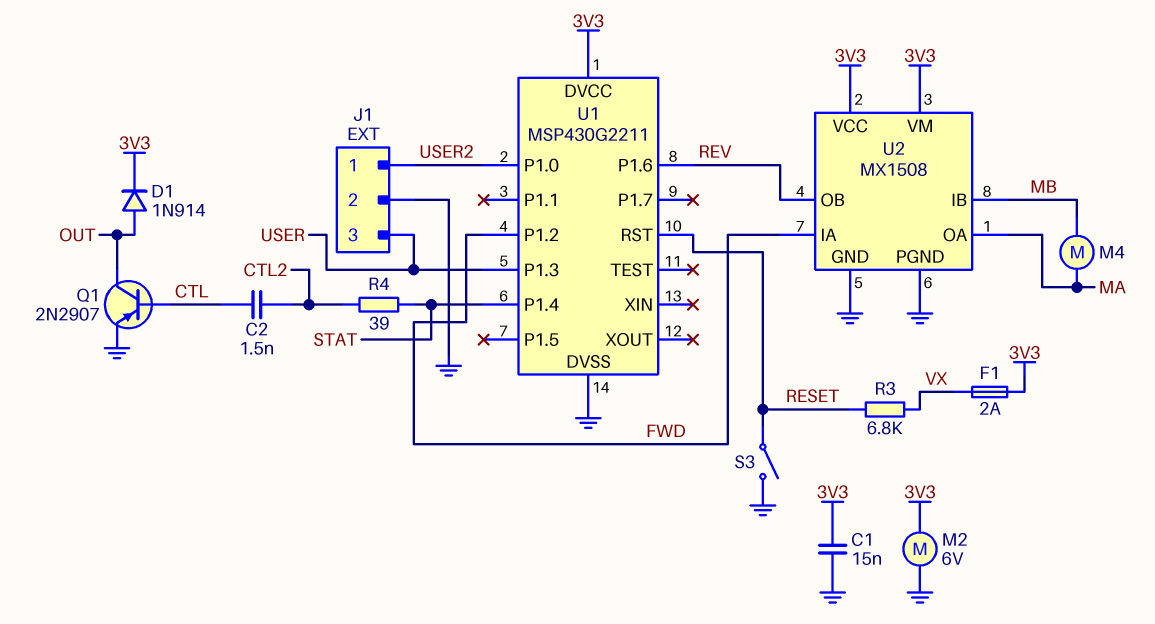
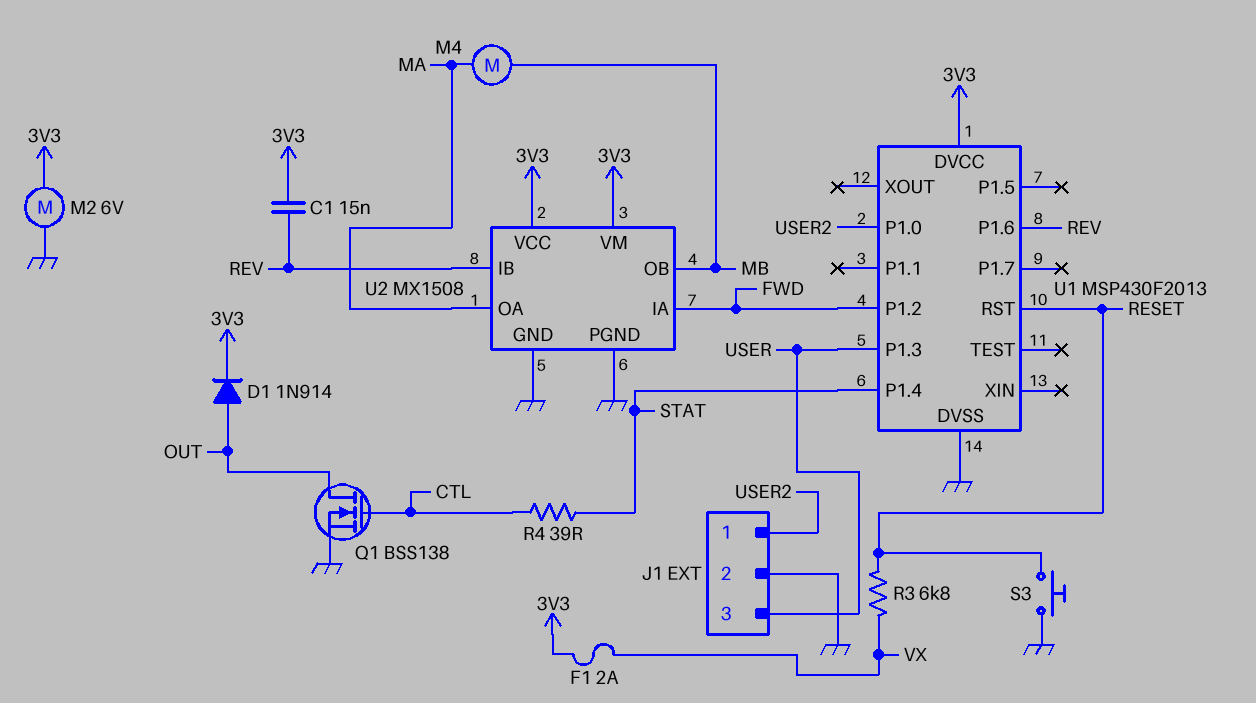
C1: 15nF (3V3, GND) -> 15nF (3V3, REV)
C2: 1.5nF (CTL, CTL2) -> none
Q1: PNP 2N2907 (B CTL, C OUT, E GND) -> NMOS BSS138 (G CTL, D OUT, S GND)
R4: 39 (CTL2, STAT) -> 39 (CTL, STAT)
S3: switch (GND, RESET) -> button (GND, RESET)
U1: MSP430G2211 -> MSP430F2013
U2 pin IB: MB -> REV
U2 pin OB: REV -> MB

